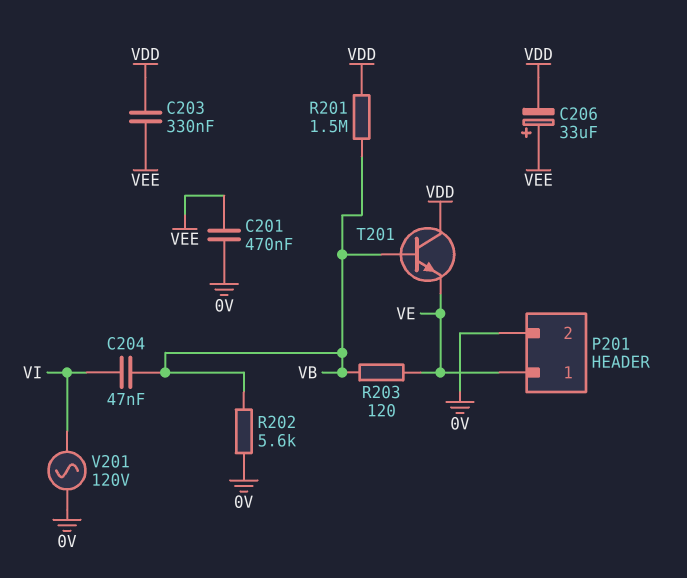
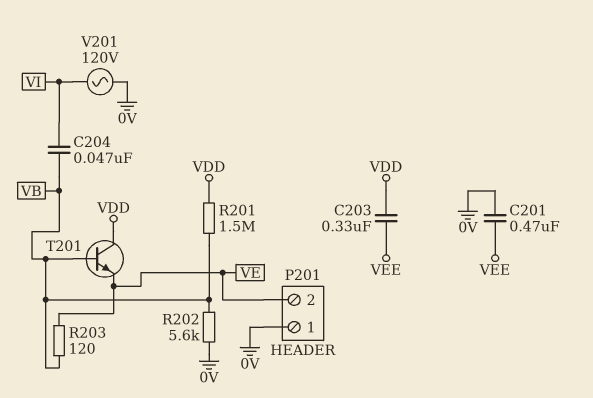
C206: 33uF (plus VEE, minus VDD) -> none
P201 pin 1: VE -> 0V
P201 pin 2: 0V -> VE

